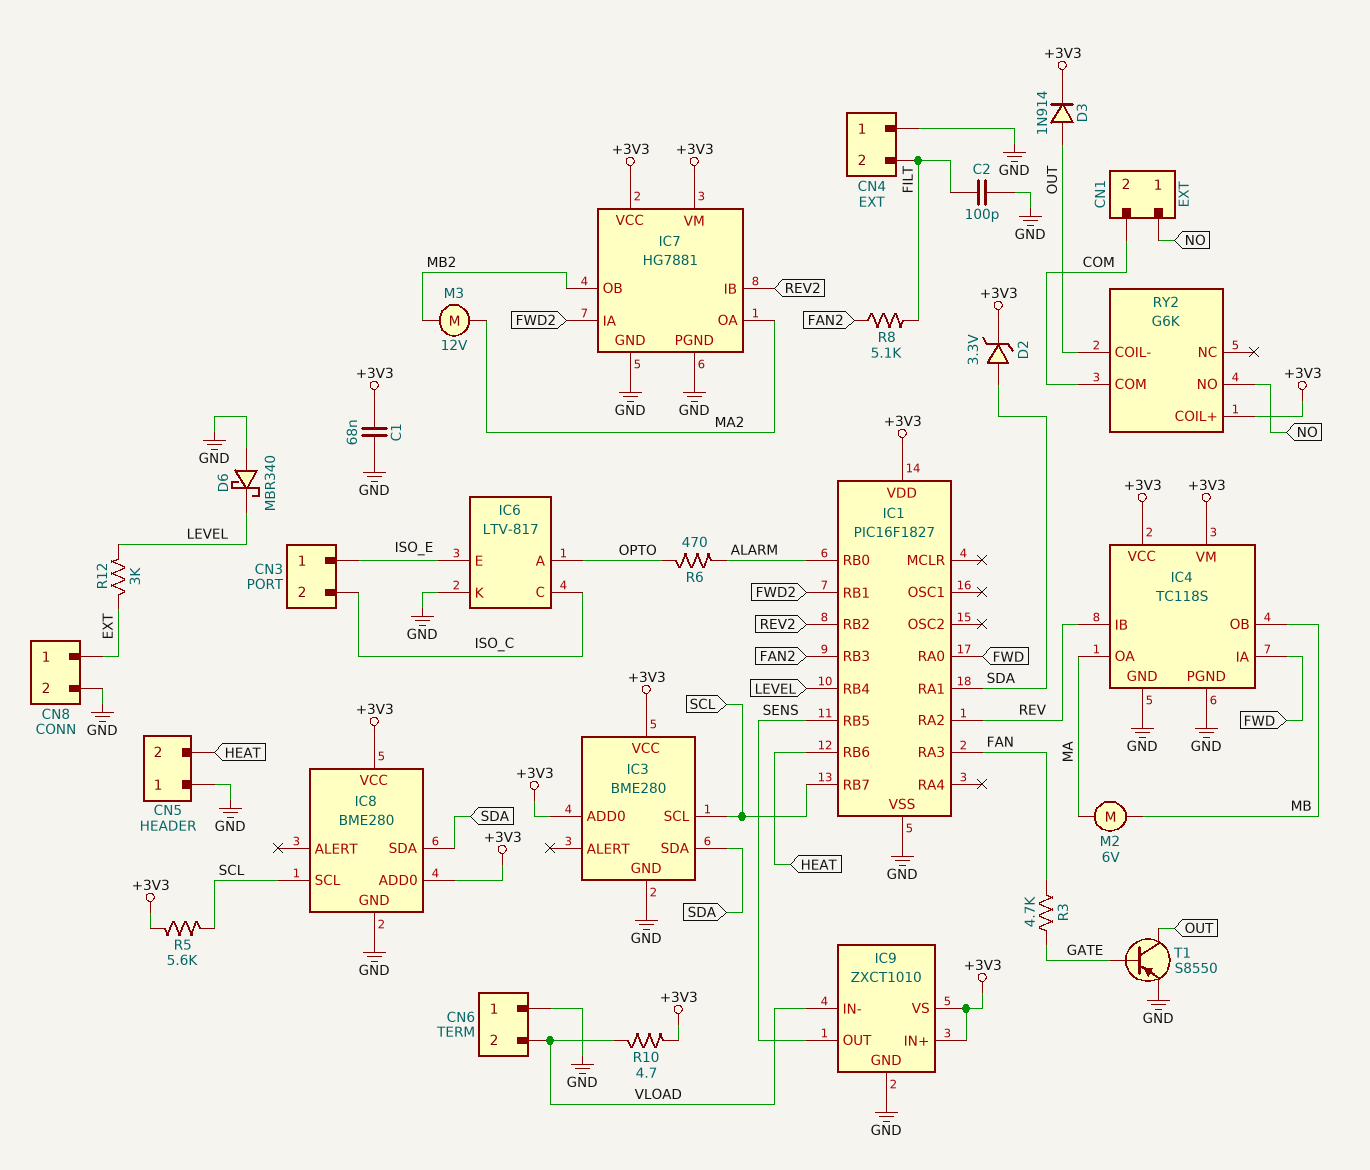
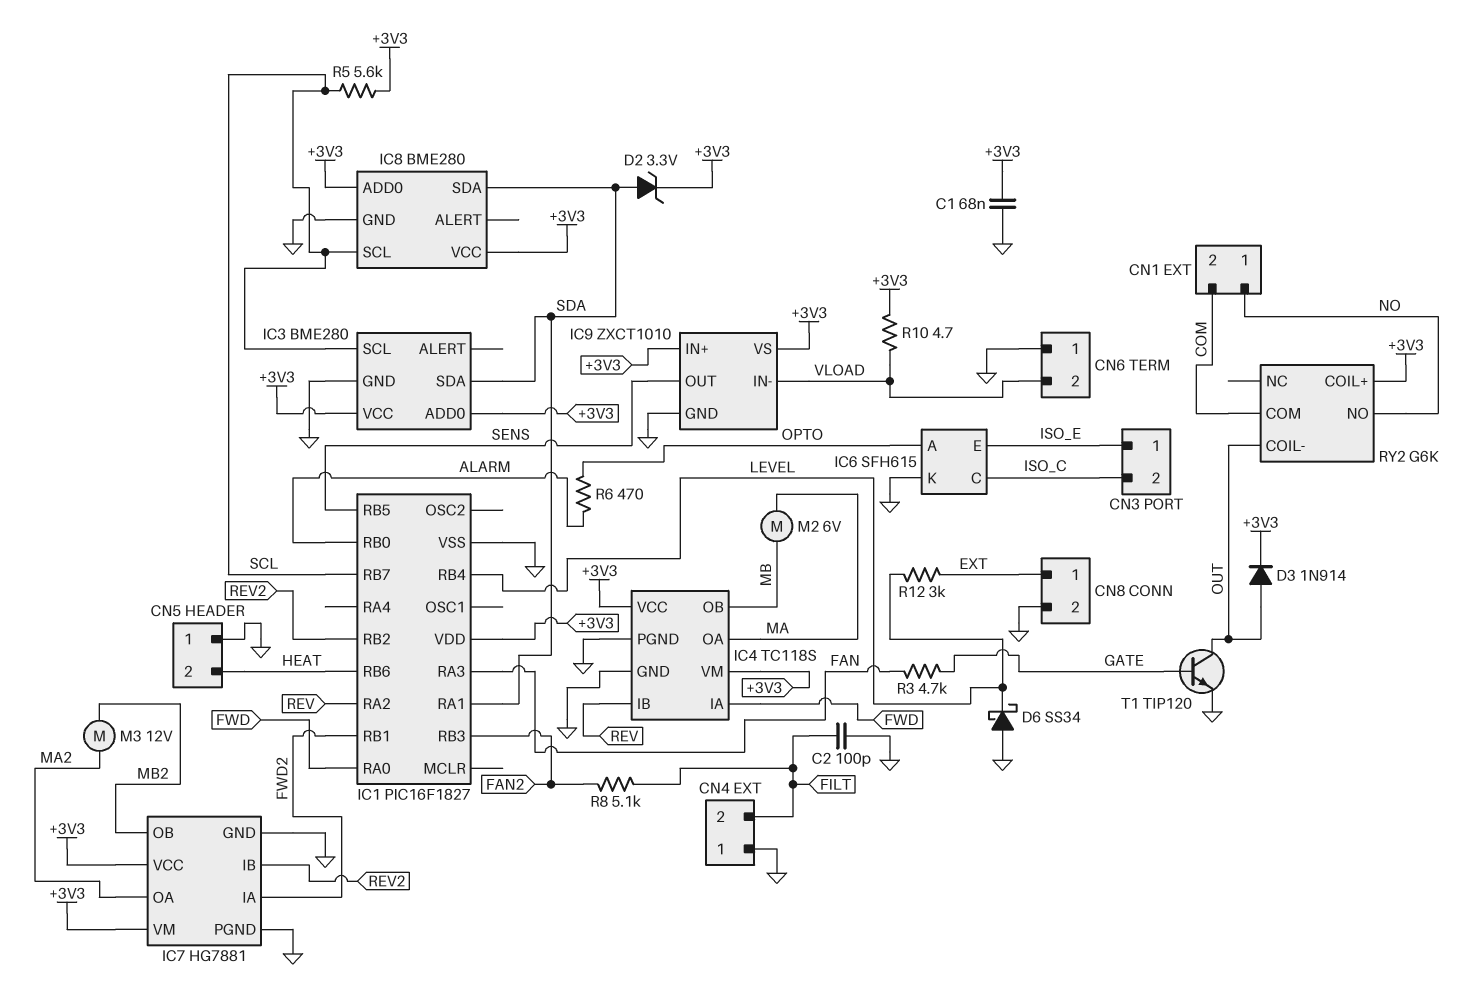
D6: schottky MBR340 (A GND, K LEVEL) -> schottky SS34 (A GND, K LEVEL)
IC6: LTV-817 -> SFH615
T1: PNP S8550 (B GATE, C OUT, E GND) -> NPN TIP120 (B GATE, C OUT, E GND)

